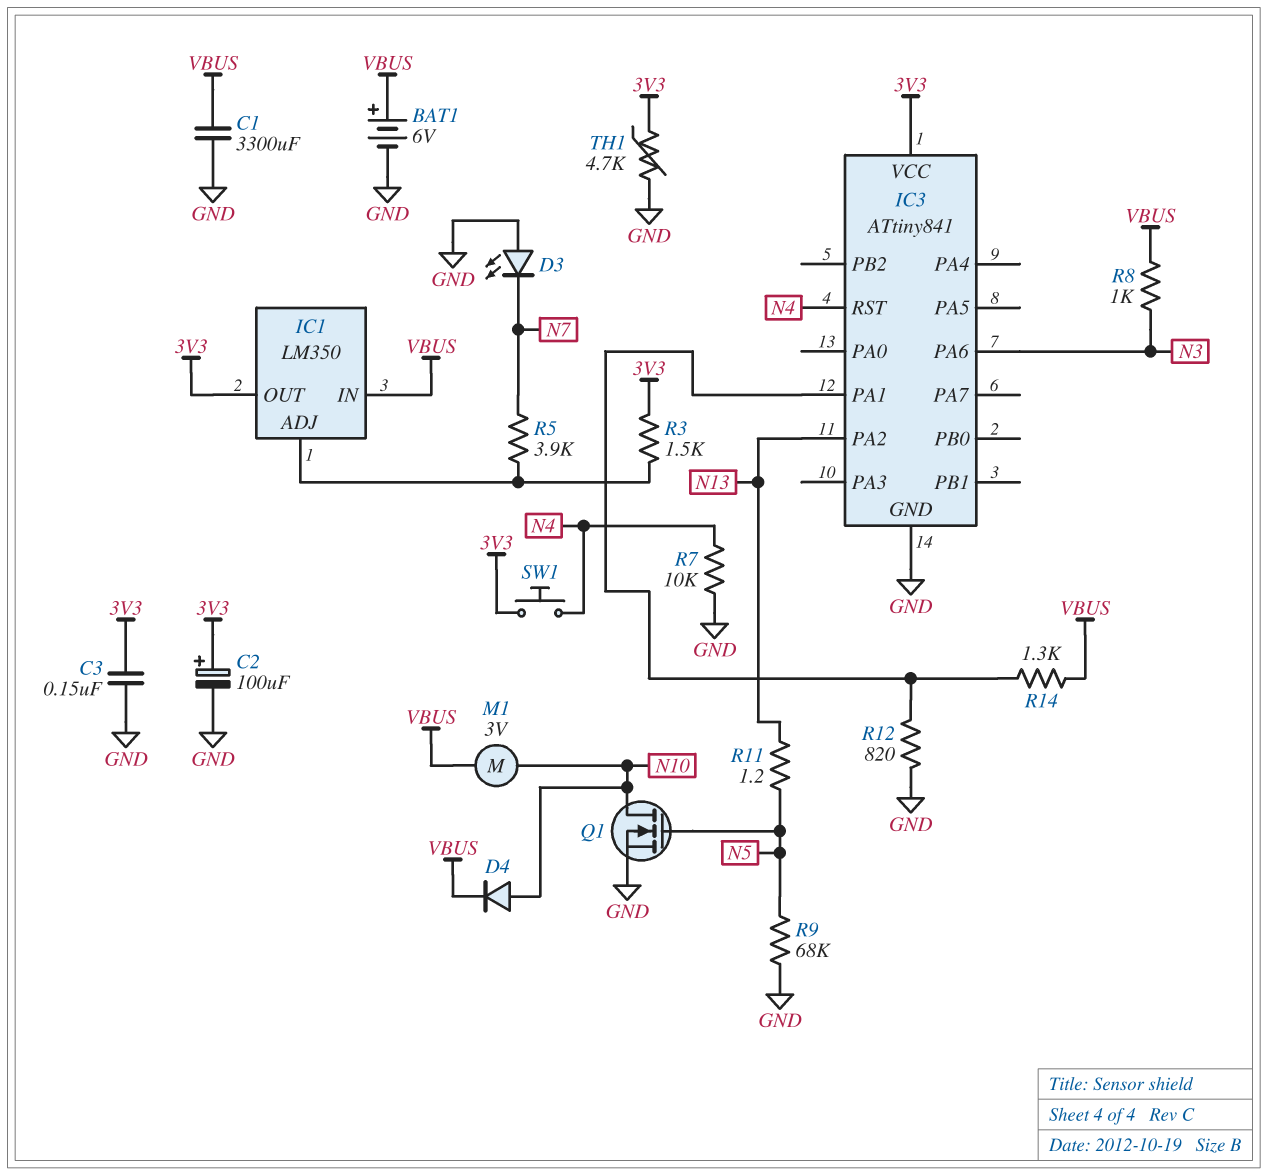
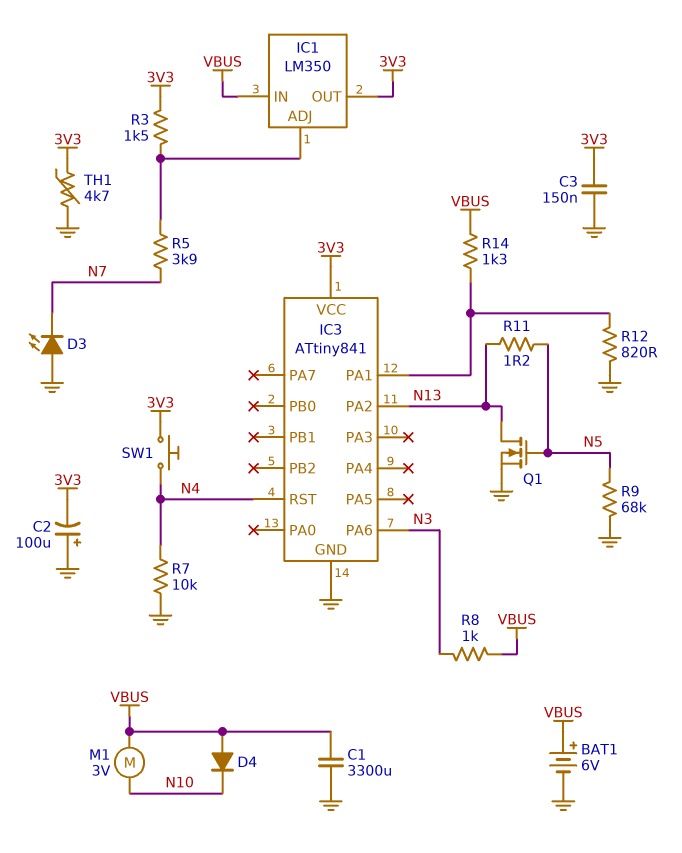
C2: 100uF (plus 3V3, minus GND) -> 100uF (plus GND, minus 3V3)
D4: diode (A N10, K VBUS) -> diode (A VBUS, K N10)
Q1: NMOS (G N5, D N10, S GND) -> NMOS (G N5, D N13, S GND)

